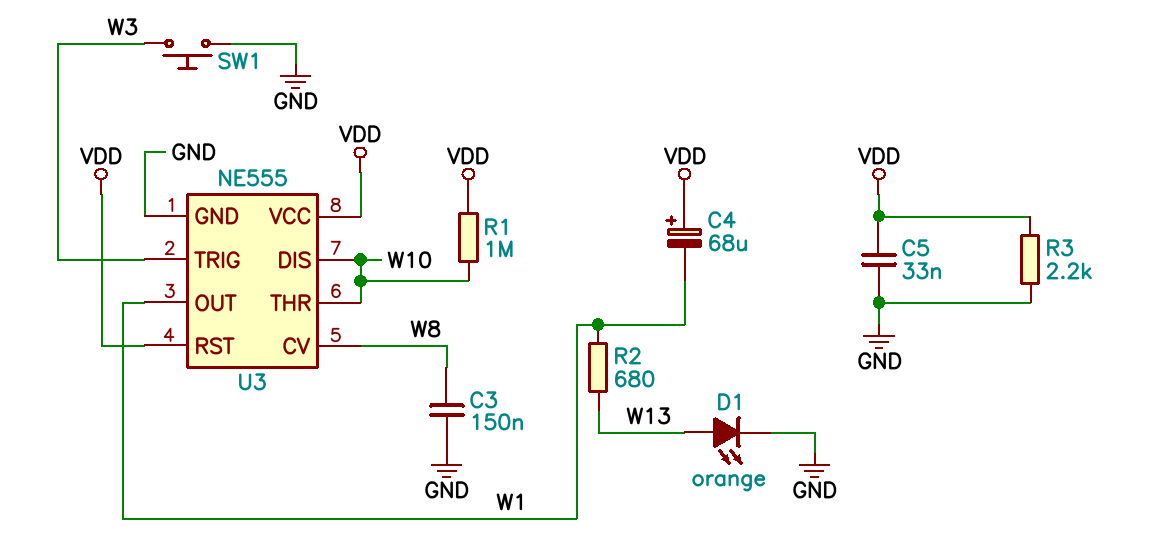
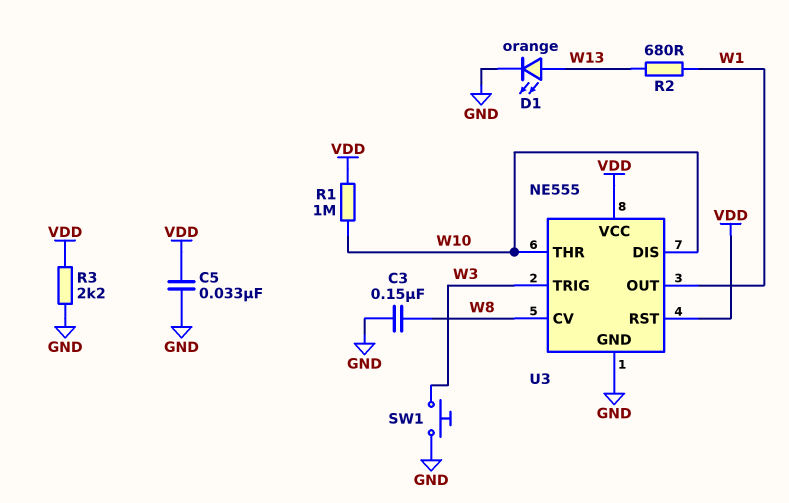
C4: 68uF (plus VDD, minus W1) -> none

